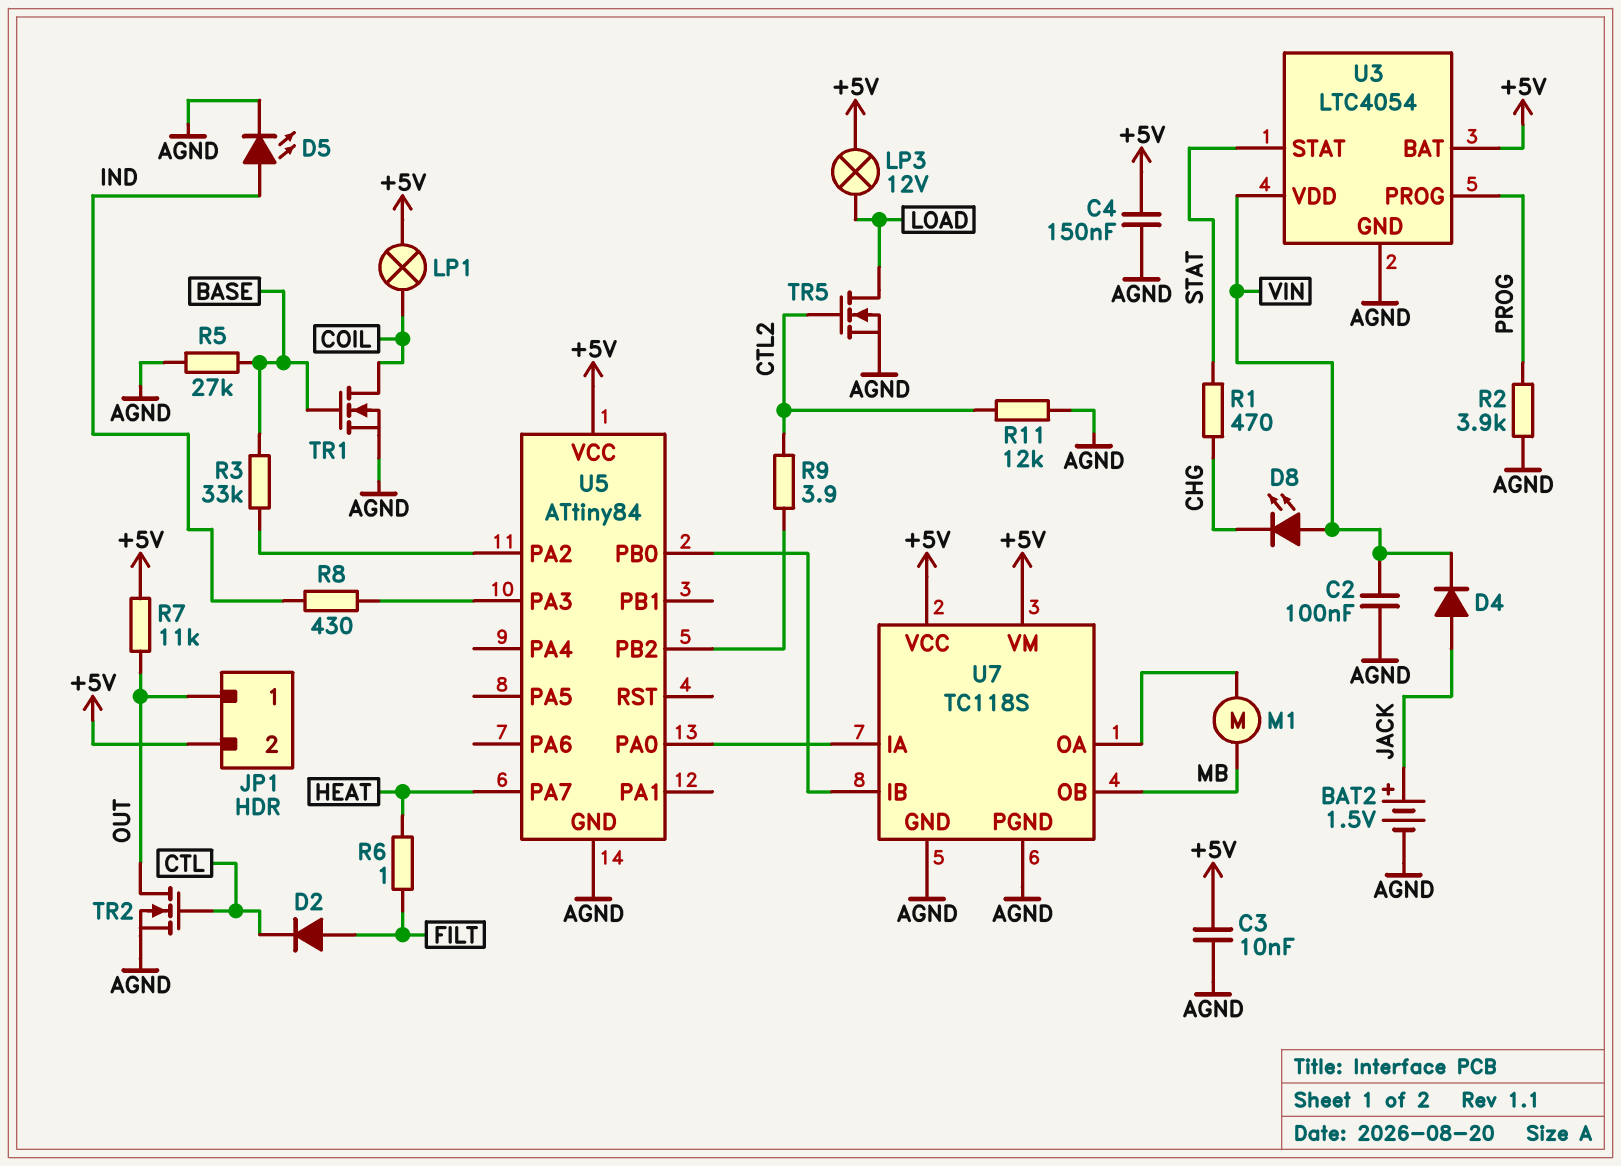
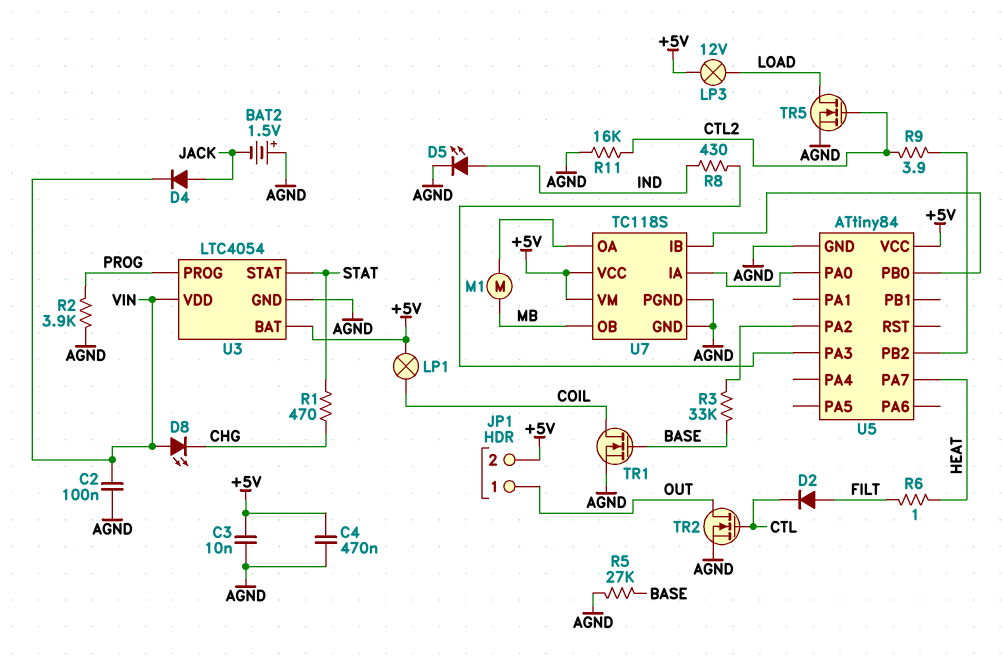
BAT2: 1.5V (plus JACK, minus AGND) -> 1.5V (plus AGND, minus JACK)
C4: 150nF (+5V, AGND) -> 470nF (+5V, AGND)
R7: 11k (+5V, OUT) -> none
R11: 12k (AGND, CTL2) -> 16k (AGND, CTL2)

